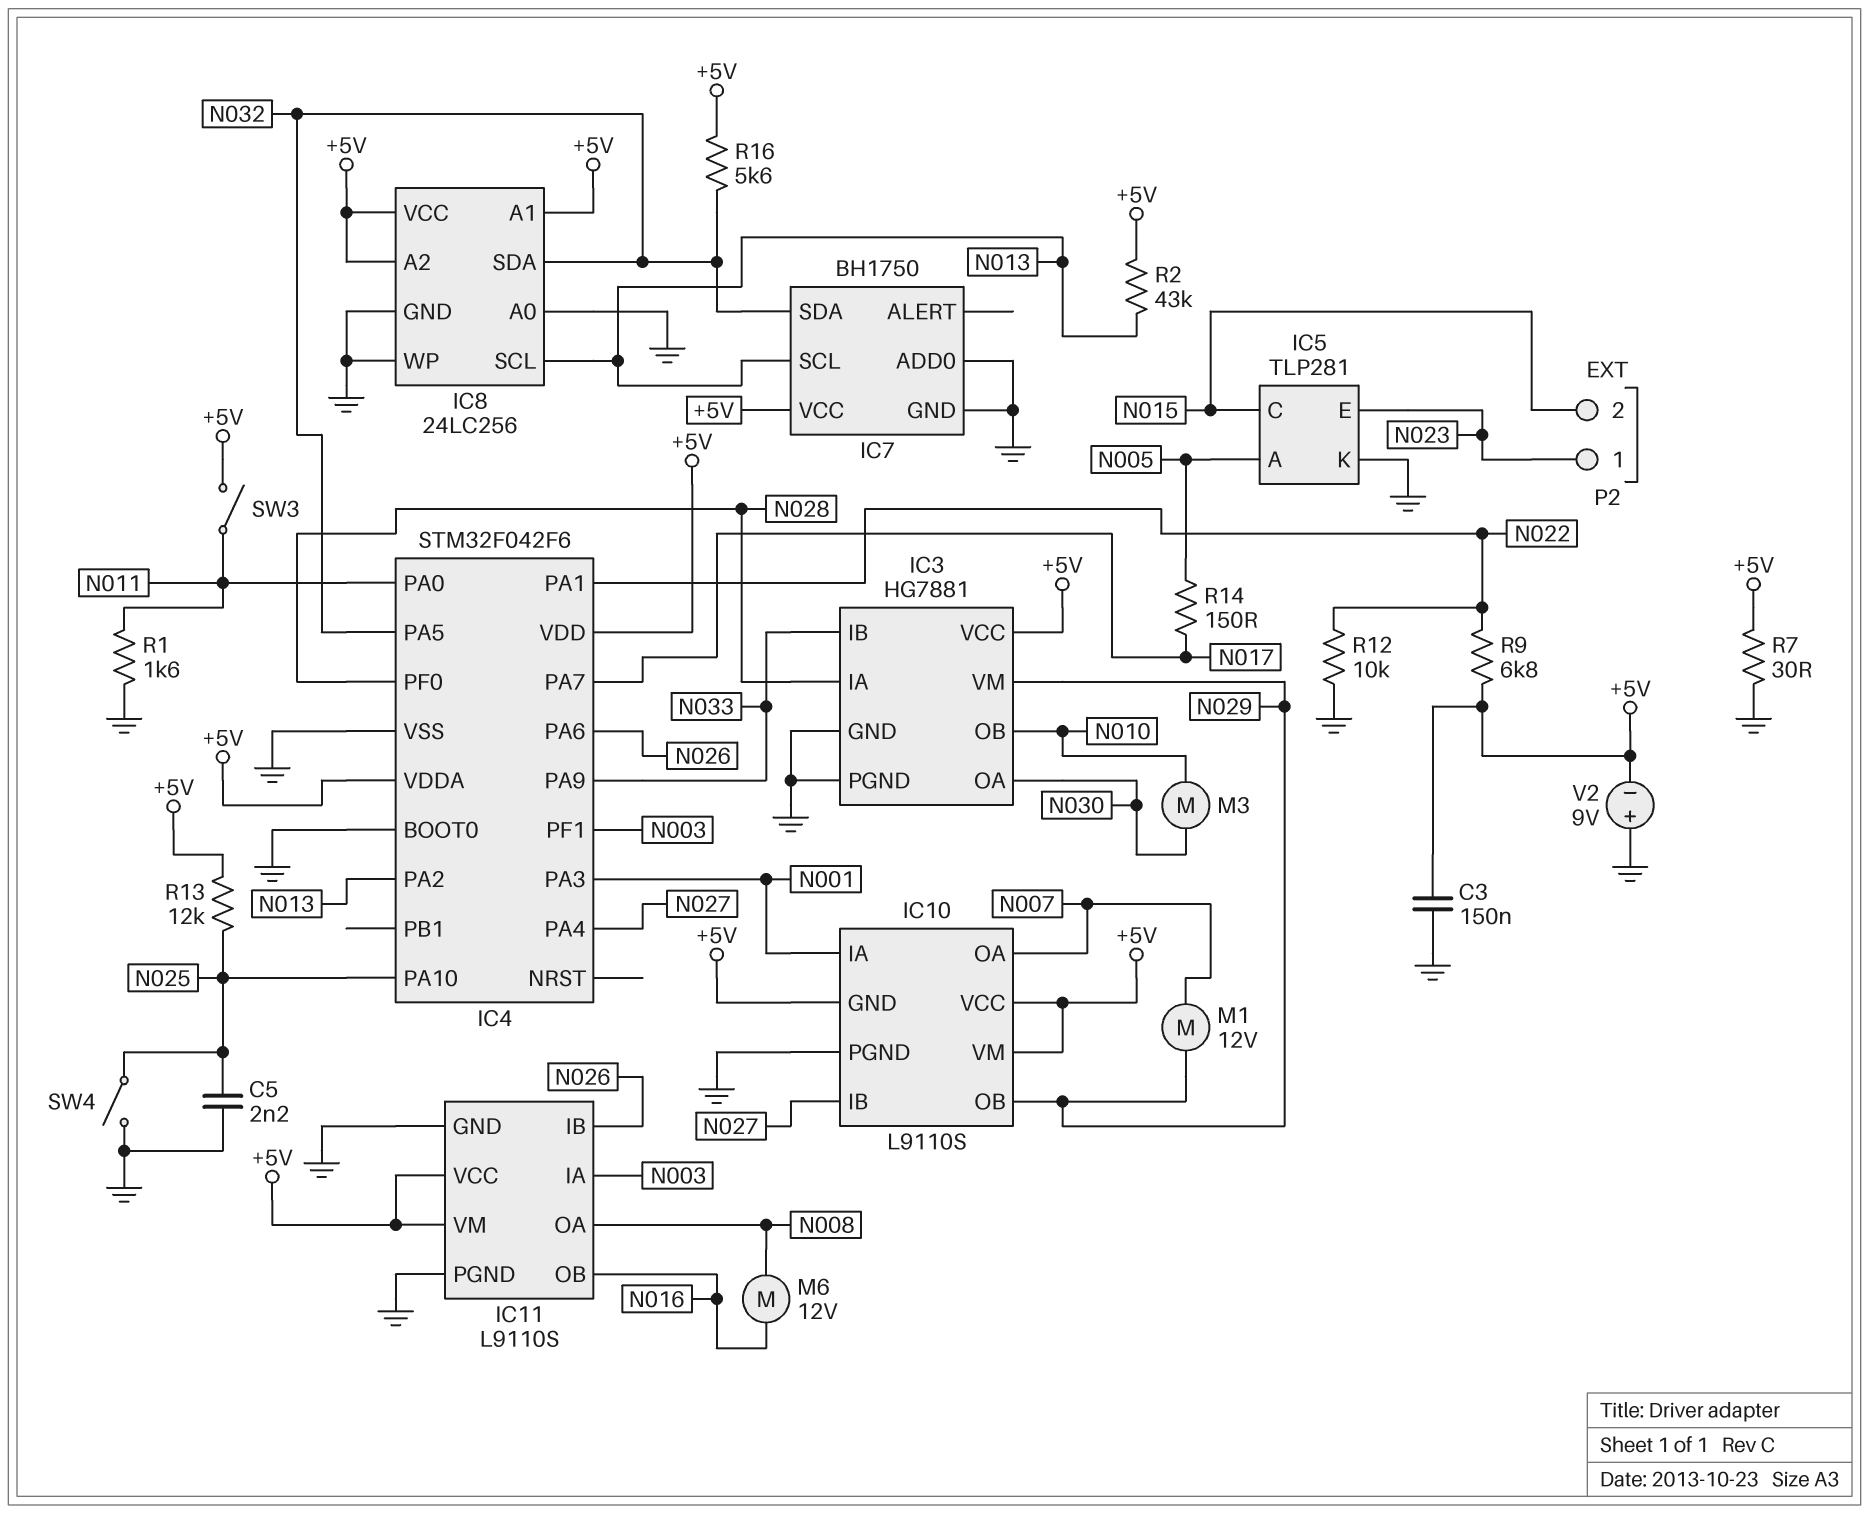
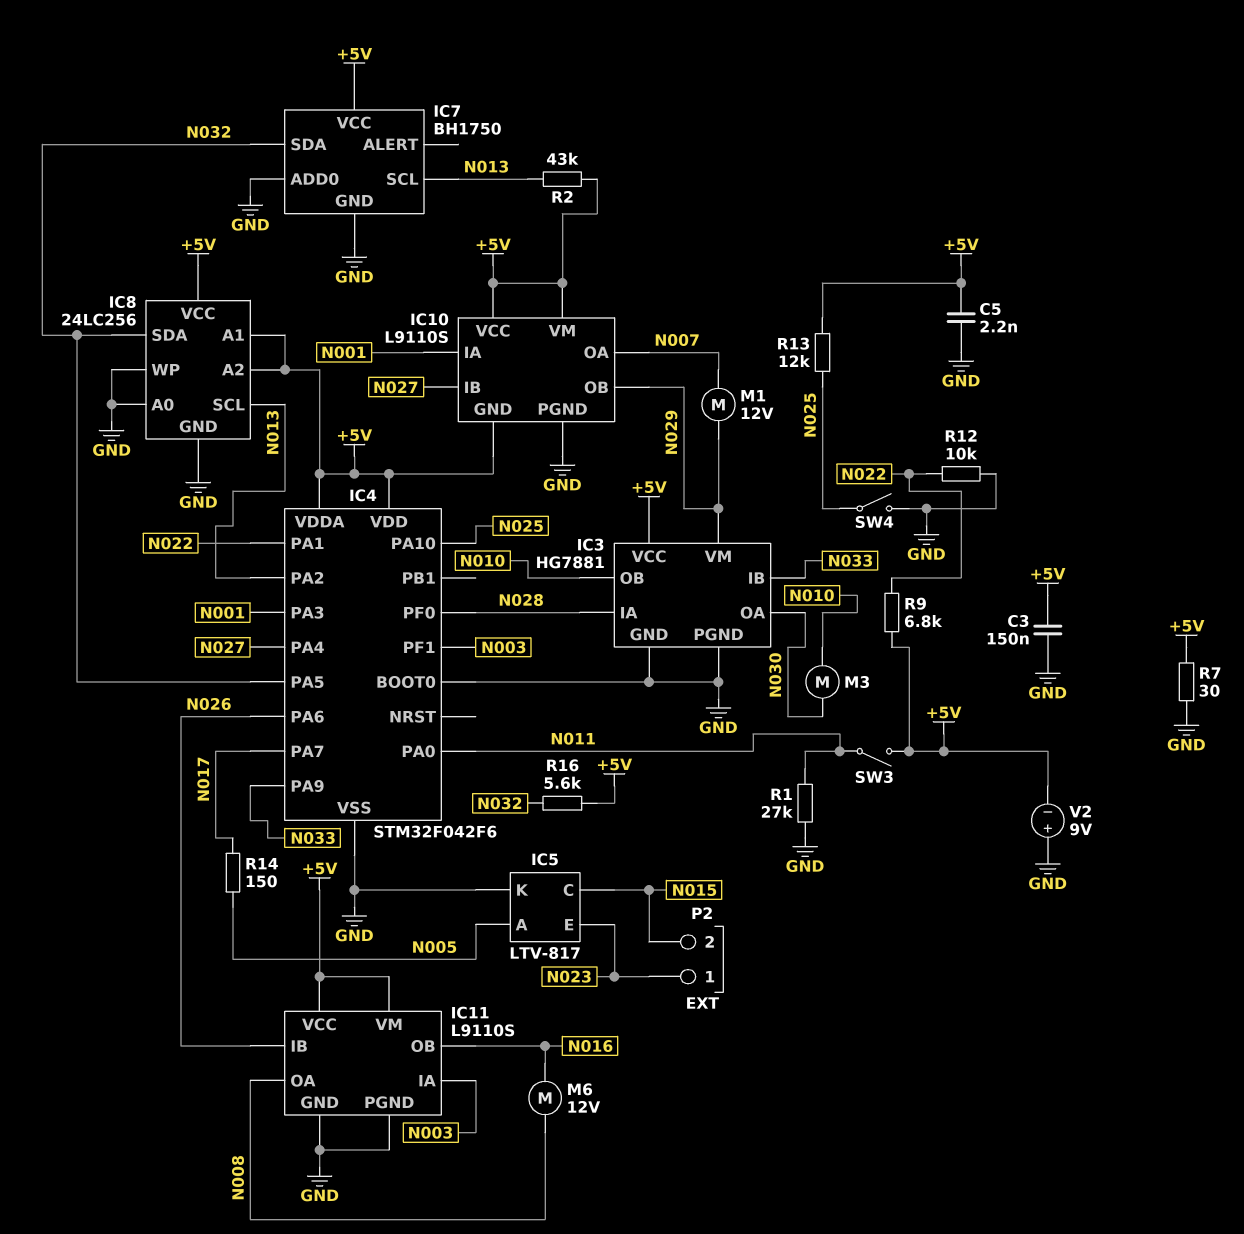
C5: 2.2nF (GND, N025) -> 2.2nF (+5V, GND)
IC5: TLP281 -> LTV-817
R1: 1.6k (GND, N011) -> 27k (GND, N011)

